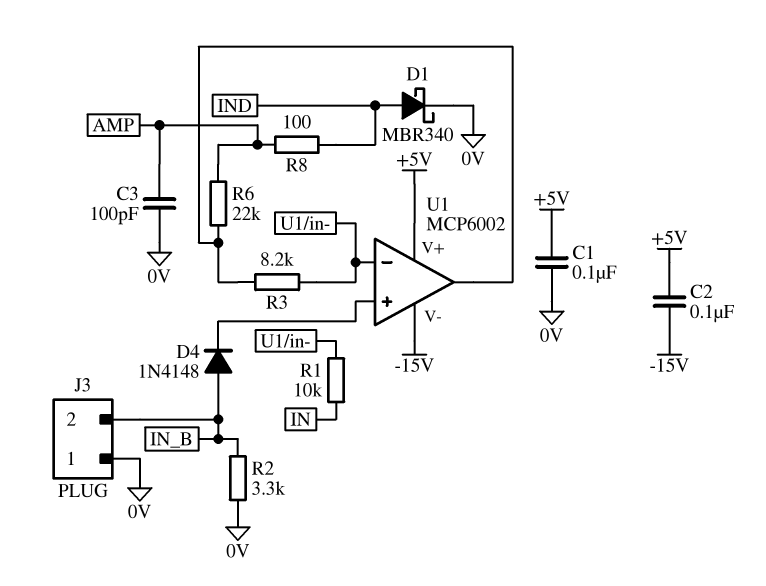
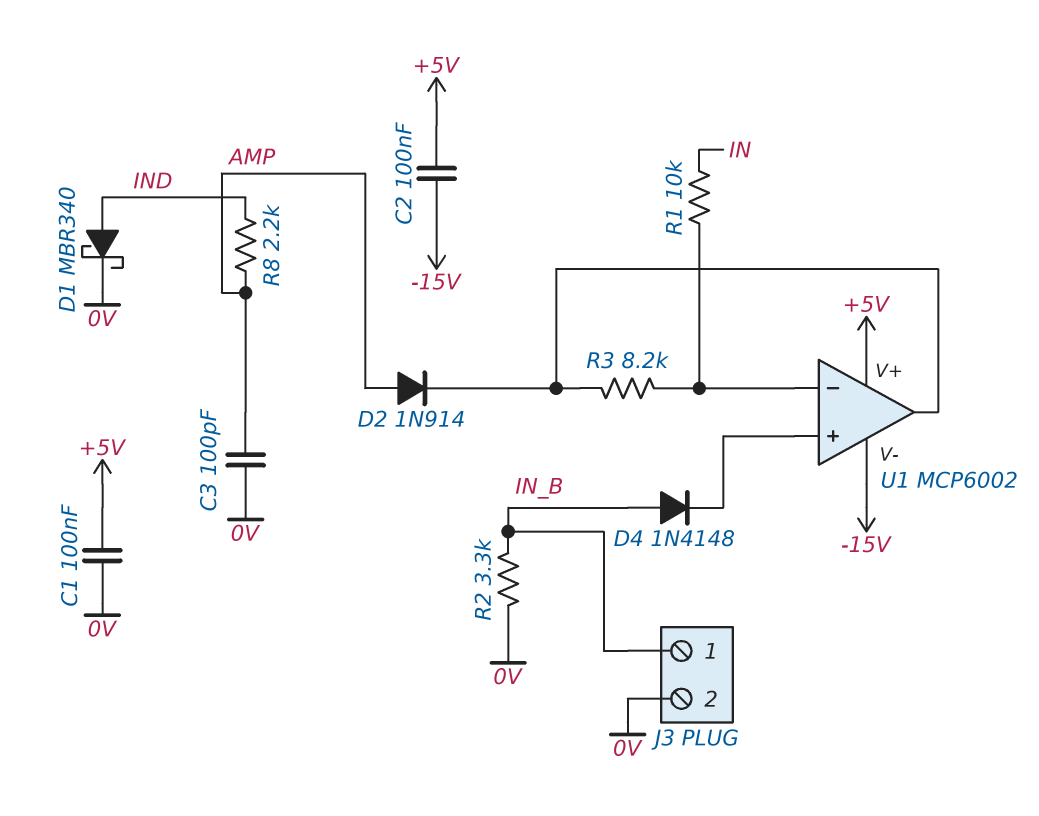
D2: none -> diode 1N914 (A AMP, K U1/out)
J3 pin 1: 0V -> IN_B
J3 pin 2: IN_B -> 0V
R6: 22k (AMP, U1/out) -> none
R8: 100 (AMP, IND) -> 2.2k (AMP, IND)

